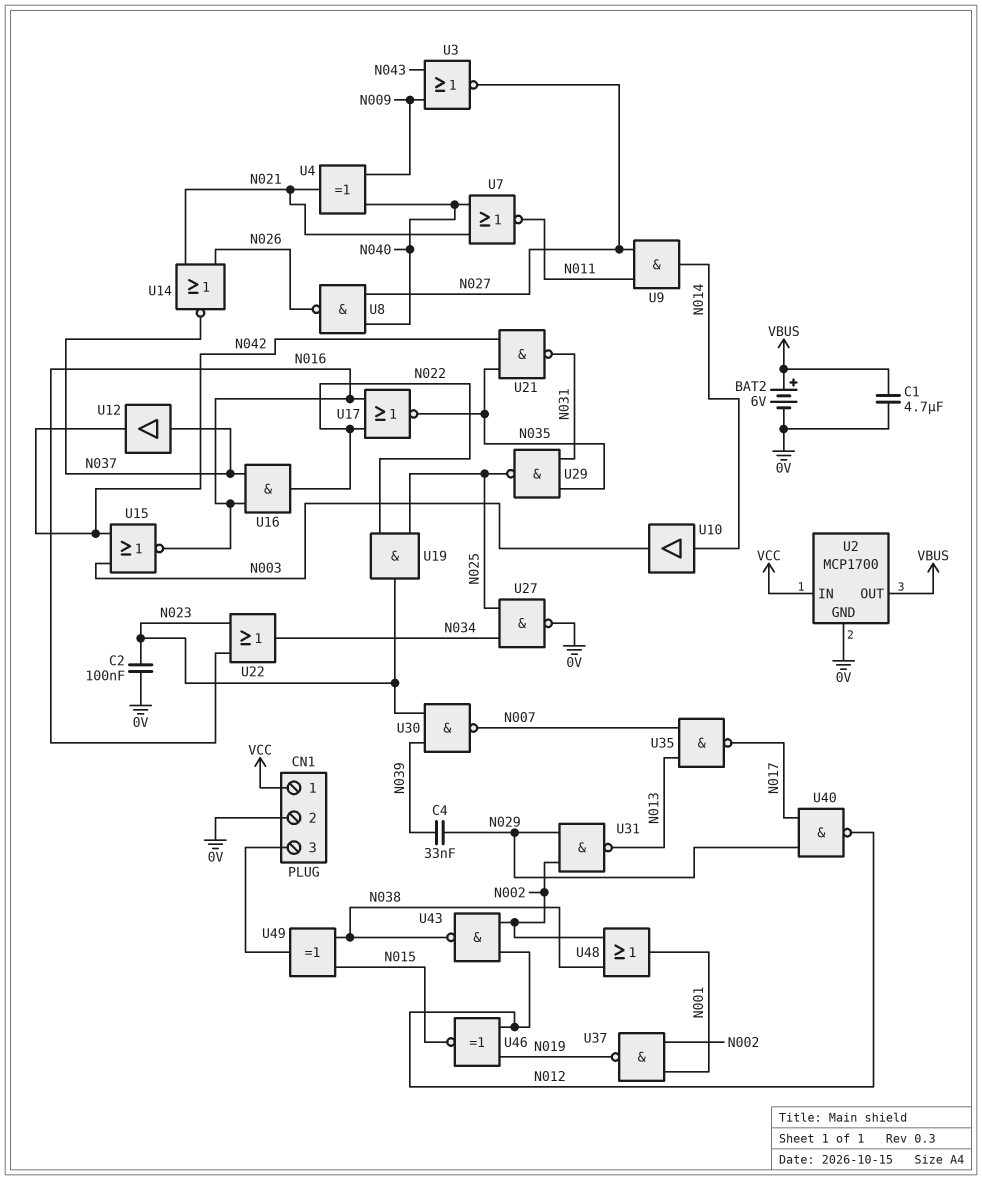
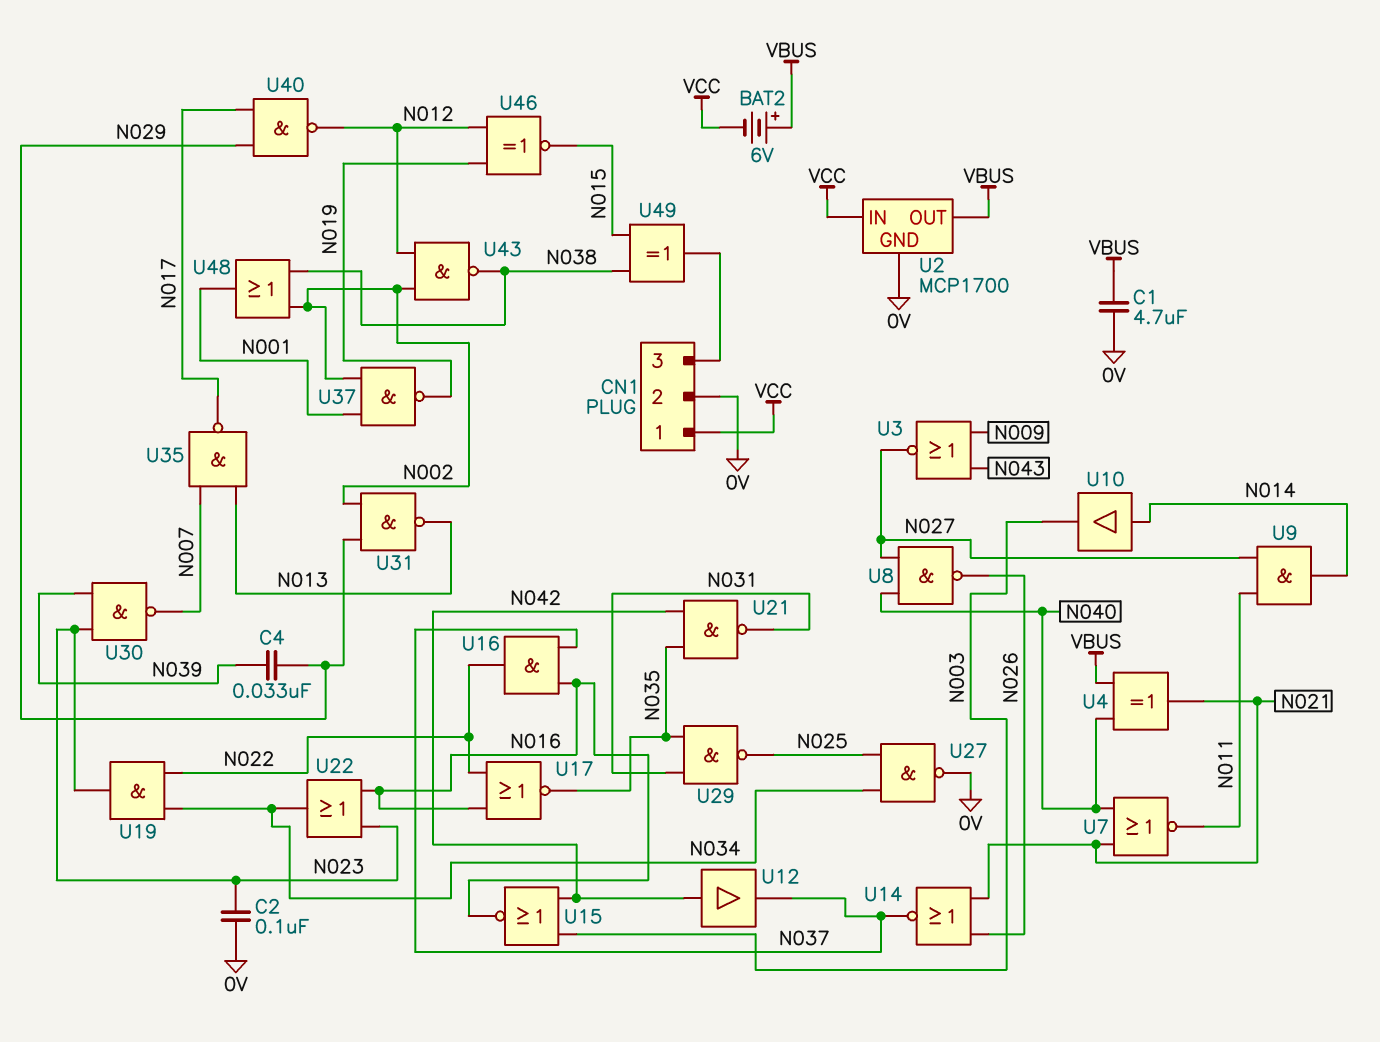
BAT2: 6V (plus VBUS, minus 0V) -> 6V (plus VBUS, minus VCC)
U4: XOR (in N009, in N040, out N021) -> XOR (in N040, in VBUS, out N021)
U12: buffer (in N037, out N042) -> buffer (in N042, out N037)
U19: AND (in N022, in N025, out N023) -> AND (in N022, in N034, out N023)

